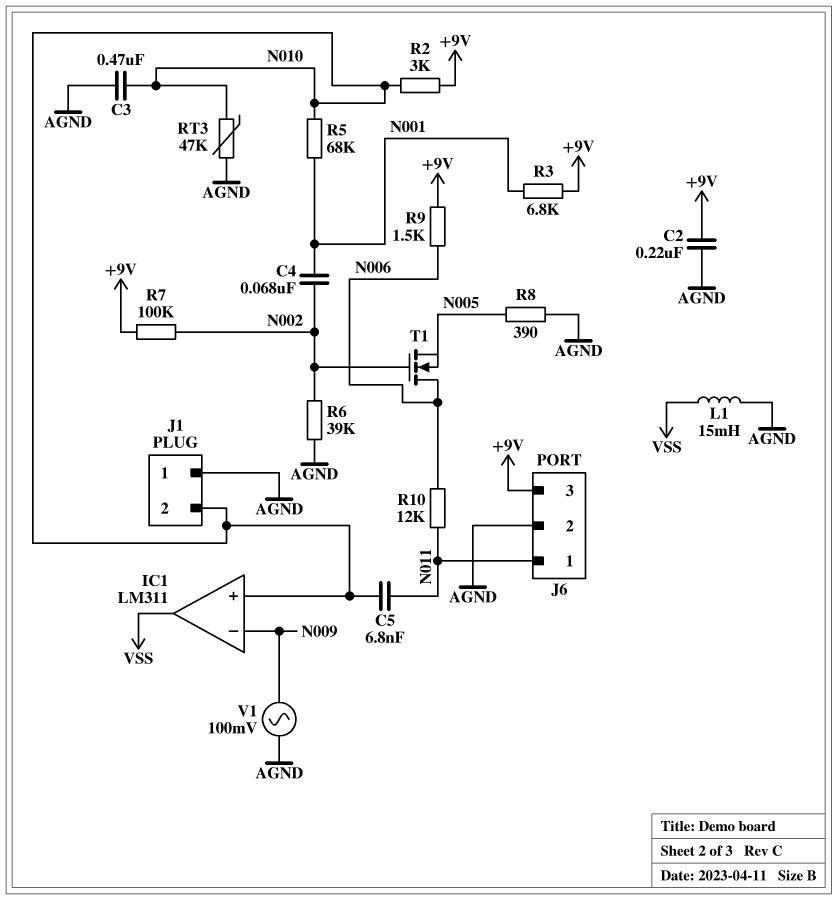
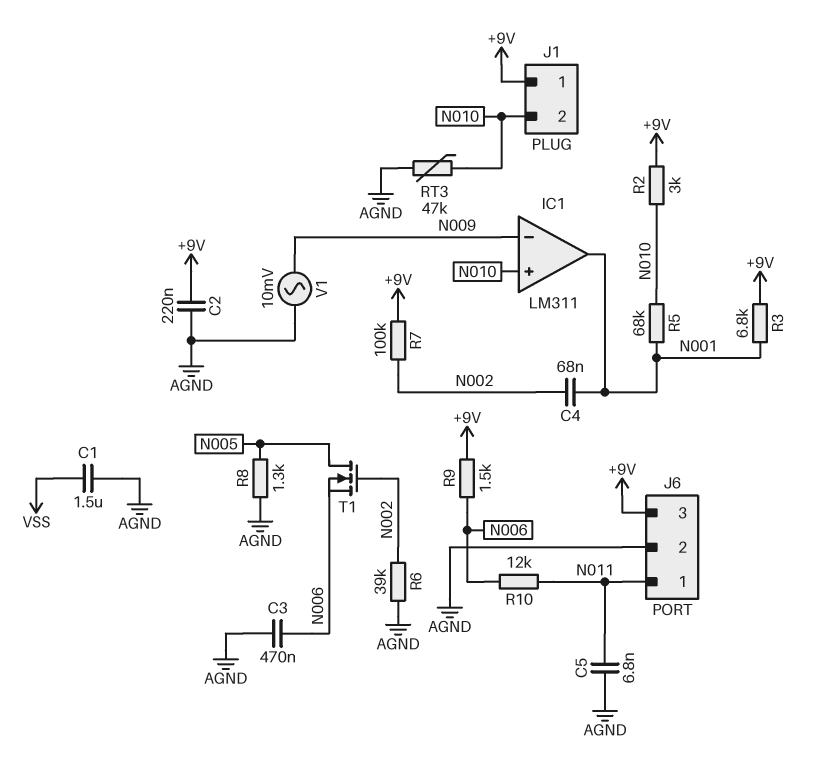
C1: none -> 1.5uF (AGND, VSS)
C3: 470nF (AGND, N010) -> 470nF (AGND, N006)
C5: 6.8nF (N010, N011) -> 6.8nF (AGND, N011)
IC1 pin out: VSS -> N001
J1 pin 1: AGND -> +9V
L1: 15mH (AGND, VSS) -> none
R8: 390 (AGND, N005) -> 1.3k (AGND, N005)
T1: NMOS (G N002, D N006, S N005) -> NMOS (G N002, D N005, S N006)
V1: AC 100mV (AGND, N009) -> AC 10mV (AGND, N009)

